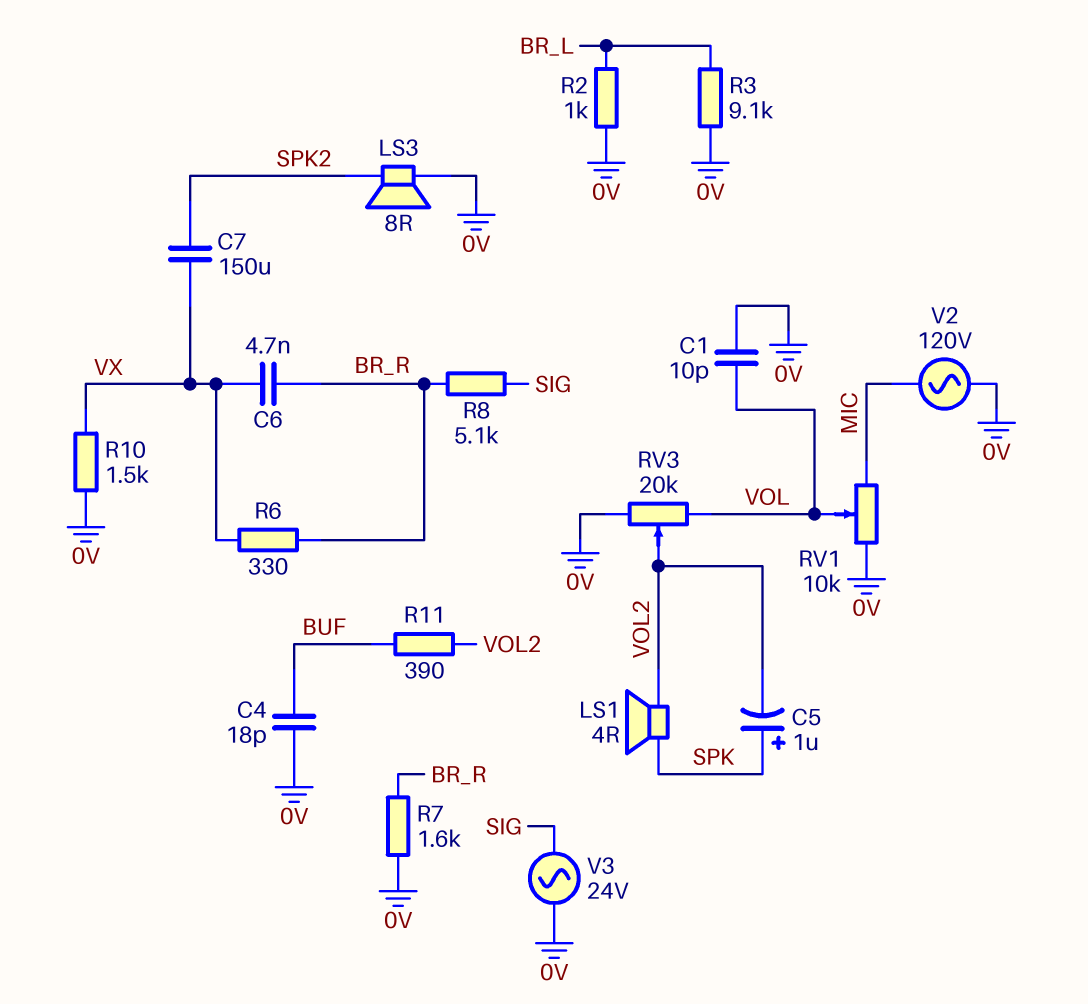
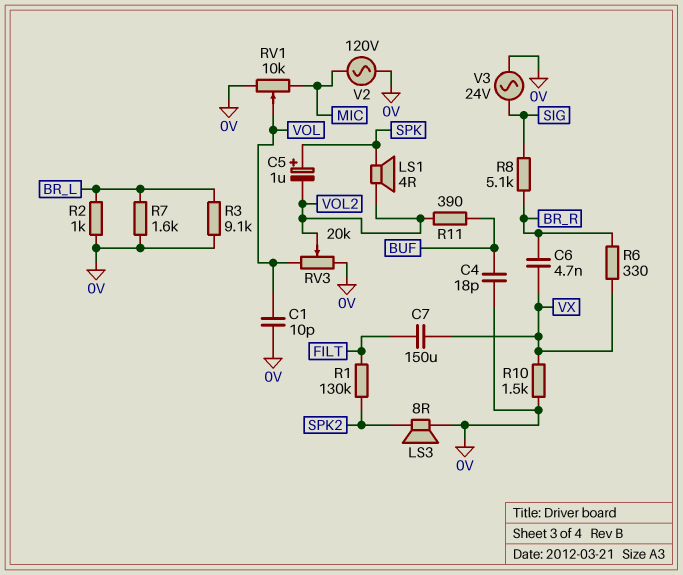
C7: 150uF (SPK2, VX) -> 150uF (FILT, VX)
R1: none -> 130k (FILT, SPK2)
R7: 1.6k (0V, BR_R) -> 1.6k (0V, BR_L)

